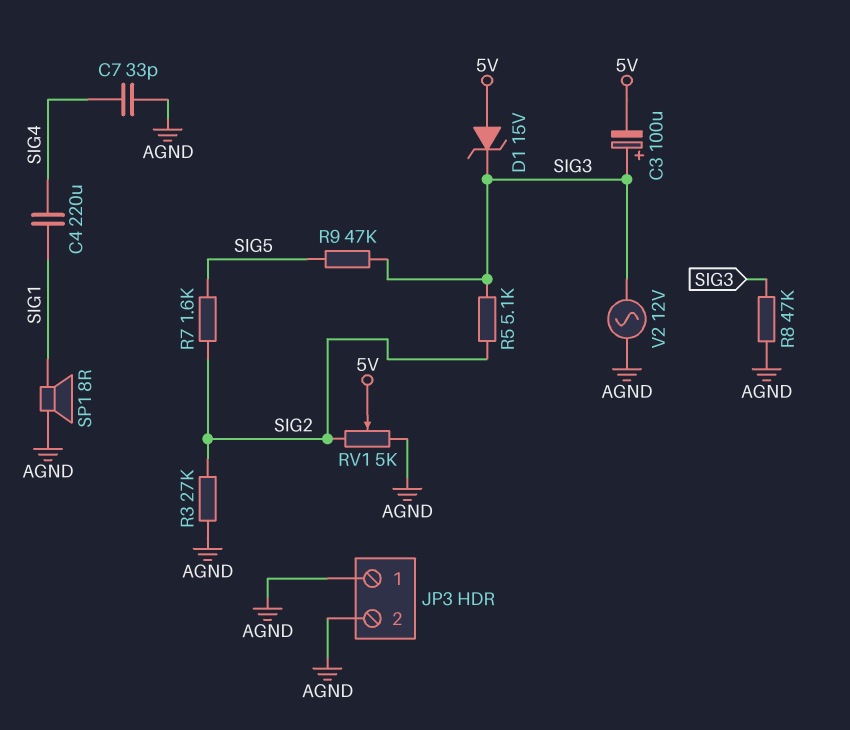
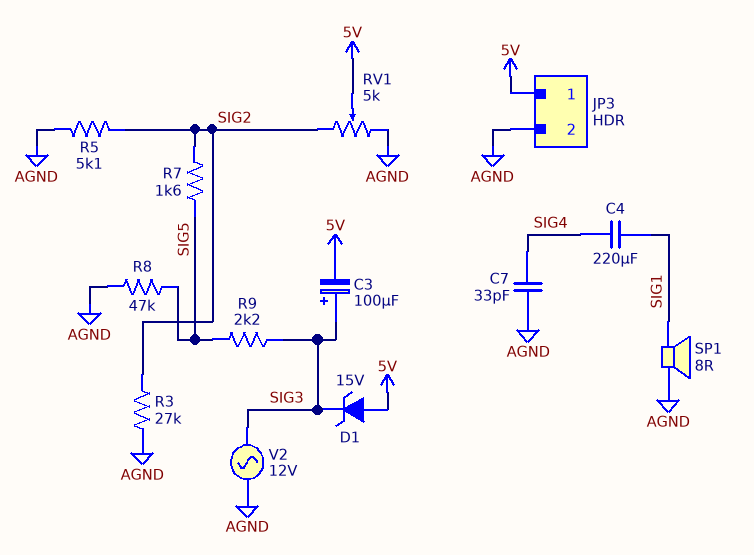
JP3 pin 1: AGND -> 5V
R5: 5.1k (SIG2, SIG3) -> 5.1k (AGND, SIG2)
R8: 47k (AGND, SIG3) -> 47k (AGND, SIG5)
R9: 47k (SIG3, SIG5) -> 2.2k (SIG3, SIG5)

